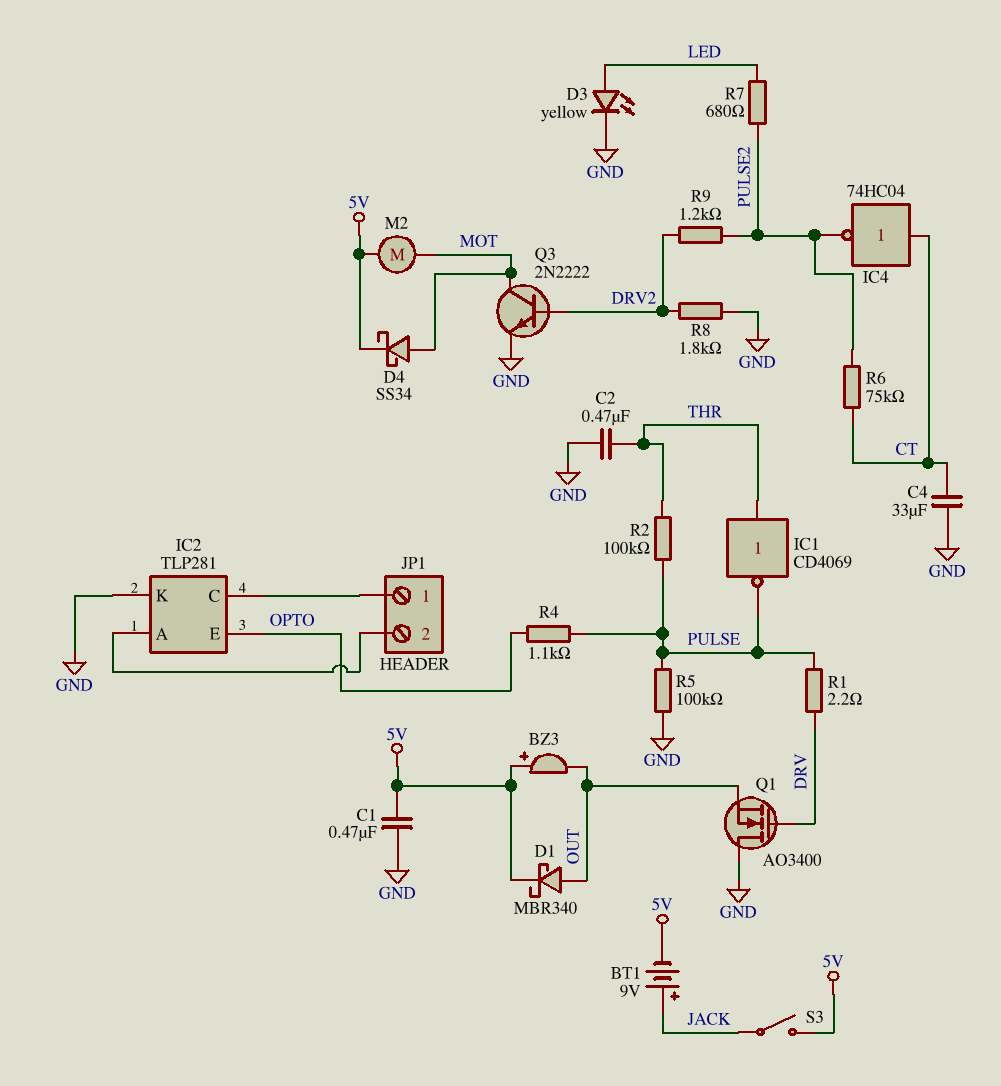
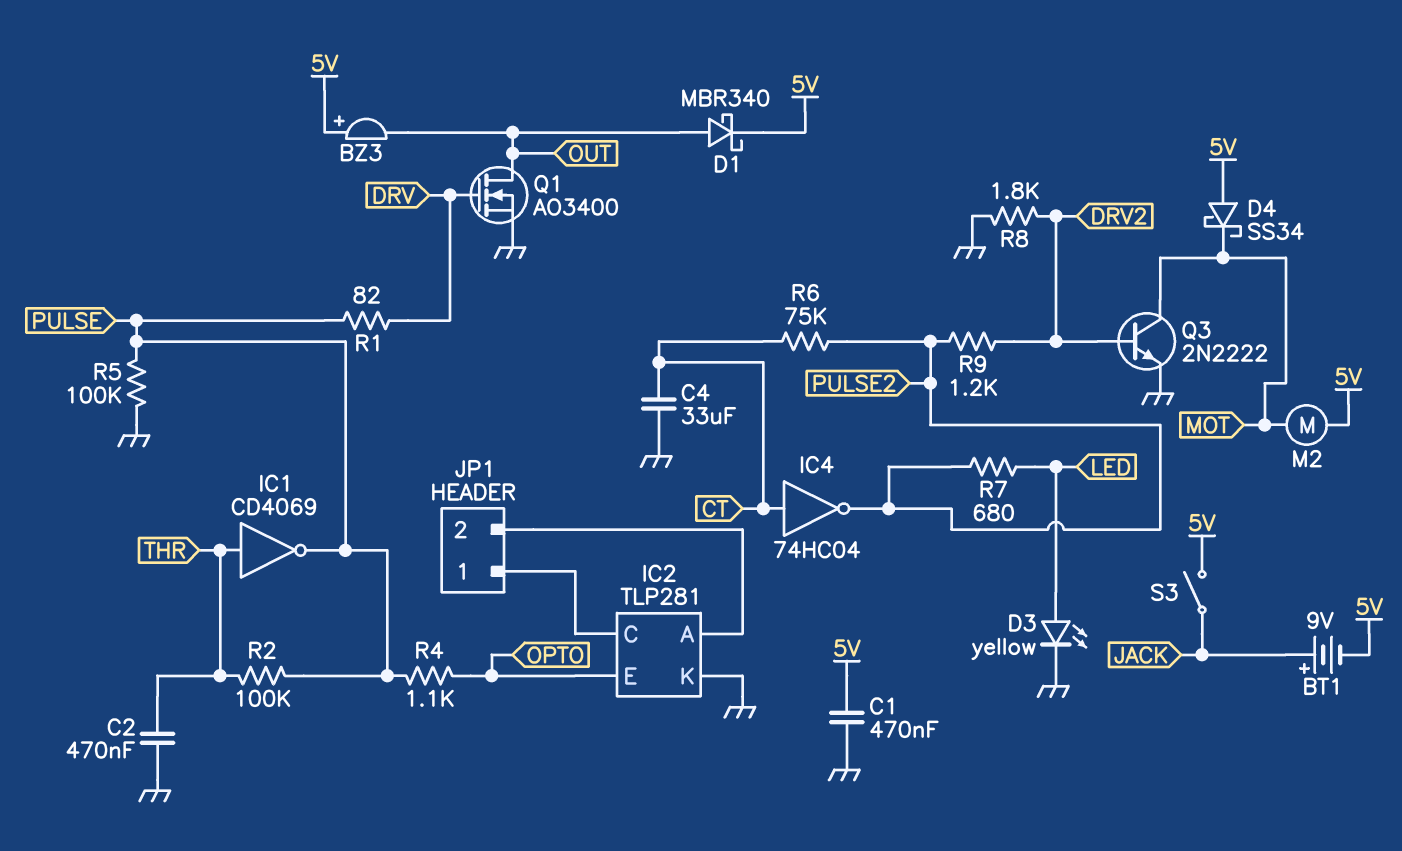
D4: schottky SS34 (A MOT, K 5V) -> schottky SS34 (A 5V, K MOT)
Q1: NMOS AO3400 (G DRV, D GND, S OUT) -> NMOS AO3400 (G DRV, D OUT, S GND)
R1: 2.2 (DRV, PULSE) -> 82 (DRV, PULSE)

